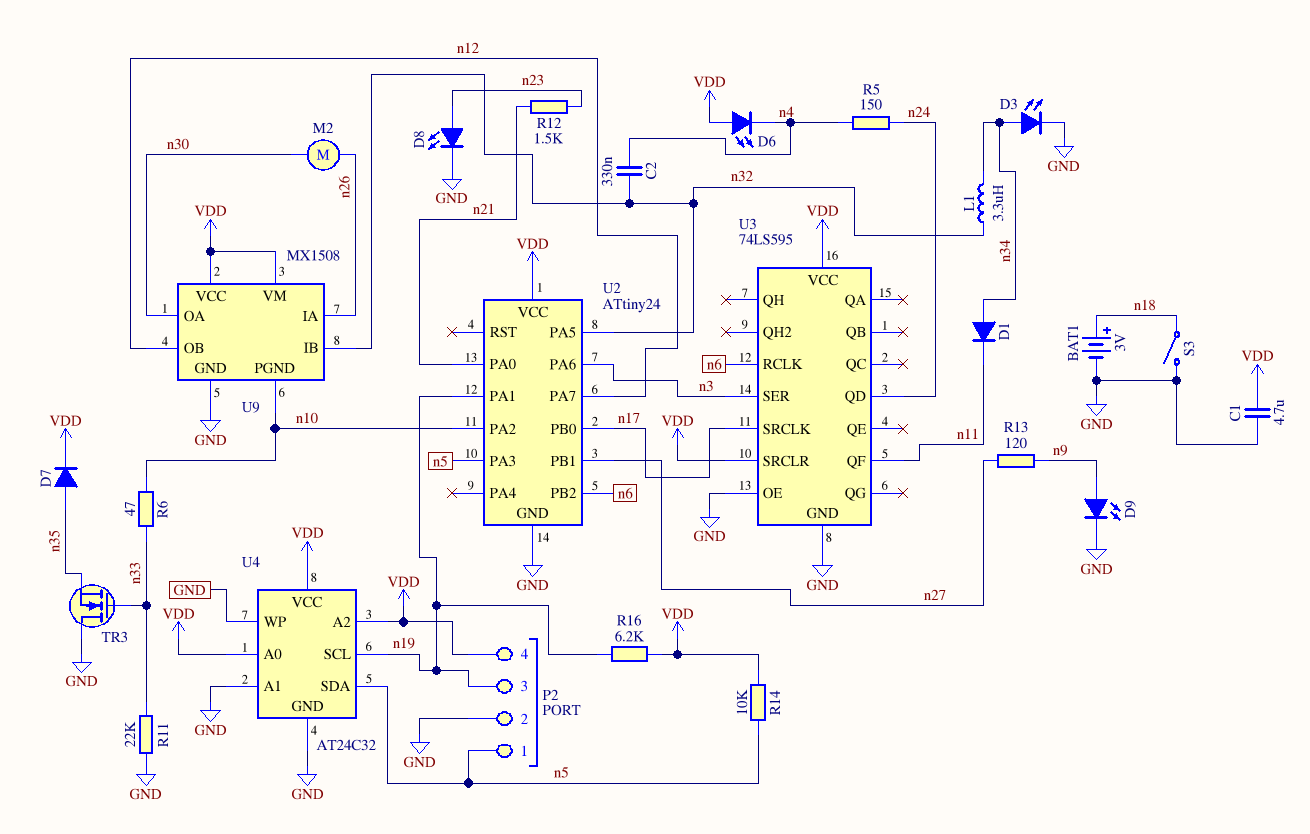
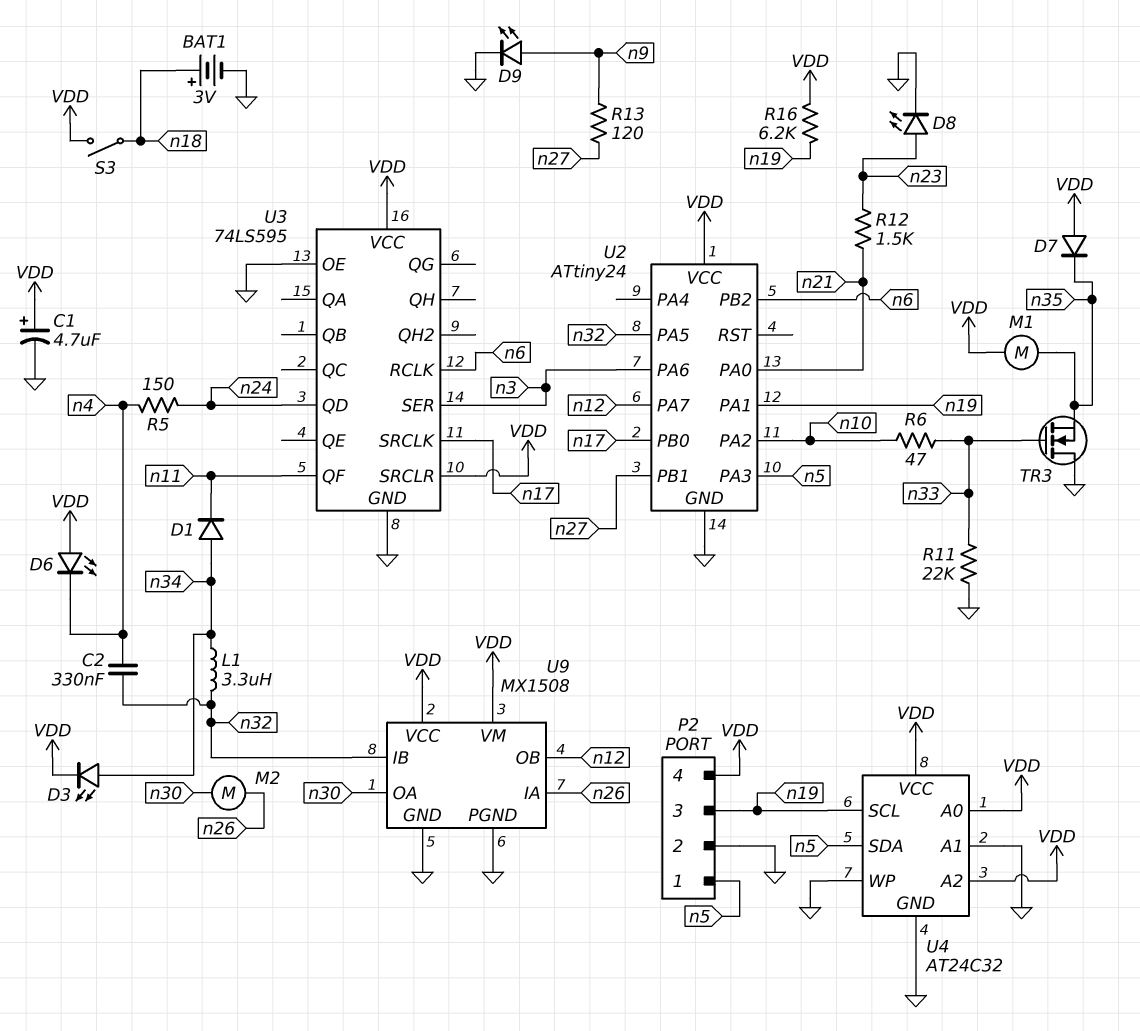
C1: 4.7uF (GND, VDD) -> 4.7uF (plus VDD, minus GND)
D3: LED (A n34, K GND) -> LED (A n34, K VDD)
D7: diode (A n35, K VDD) -> diode (A VDD, K n35)
M1: none -> motor (VDD, n35)
R14: 10k (VDD, n5) -> none
S3: switch (GND, n18) -> switch (VDD, n18)
U9 pin PGND: n10 -> GND

